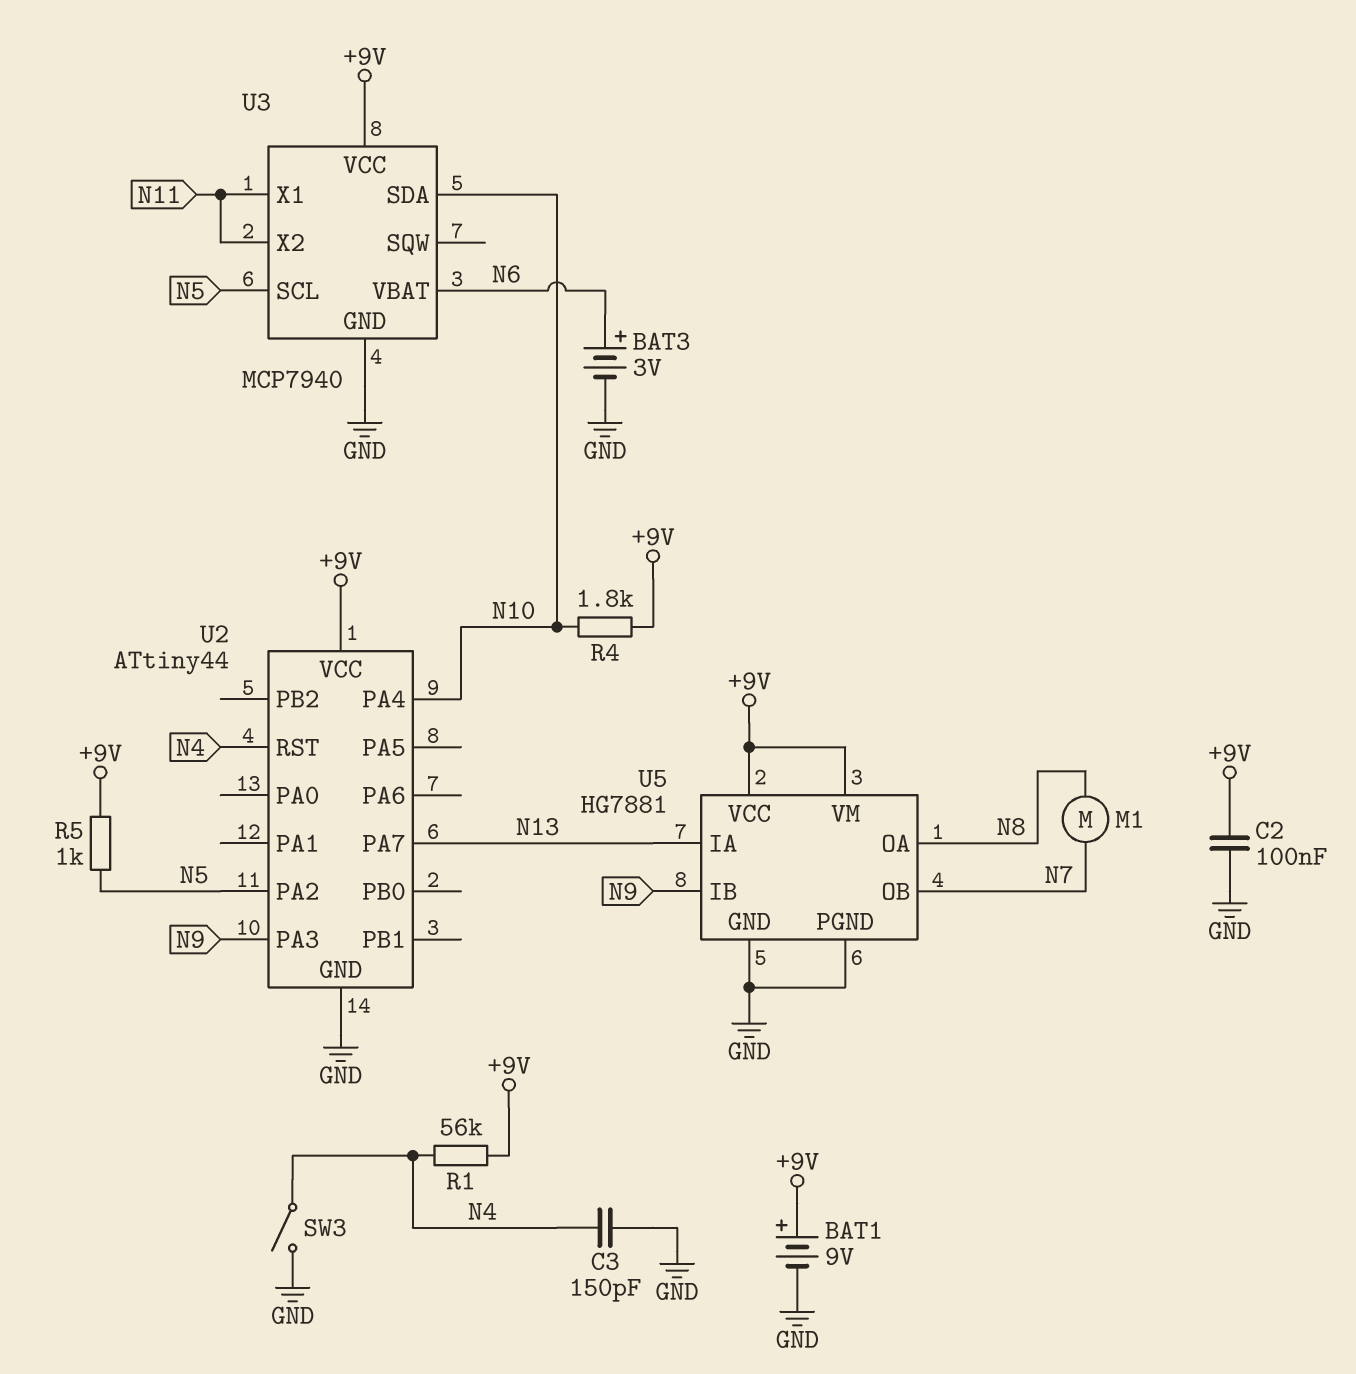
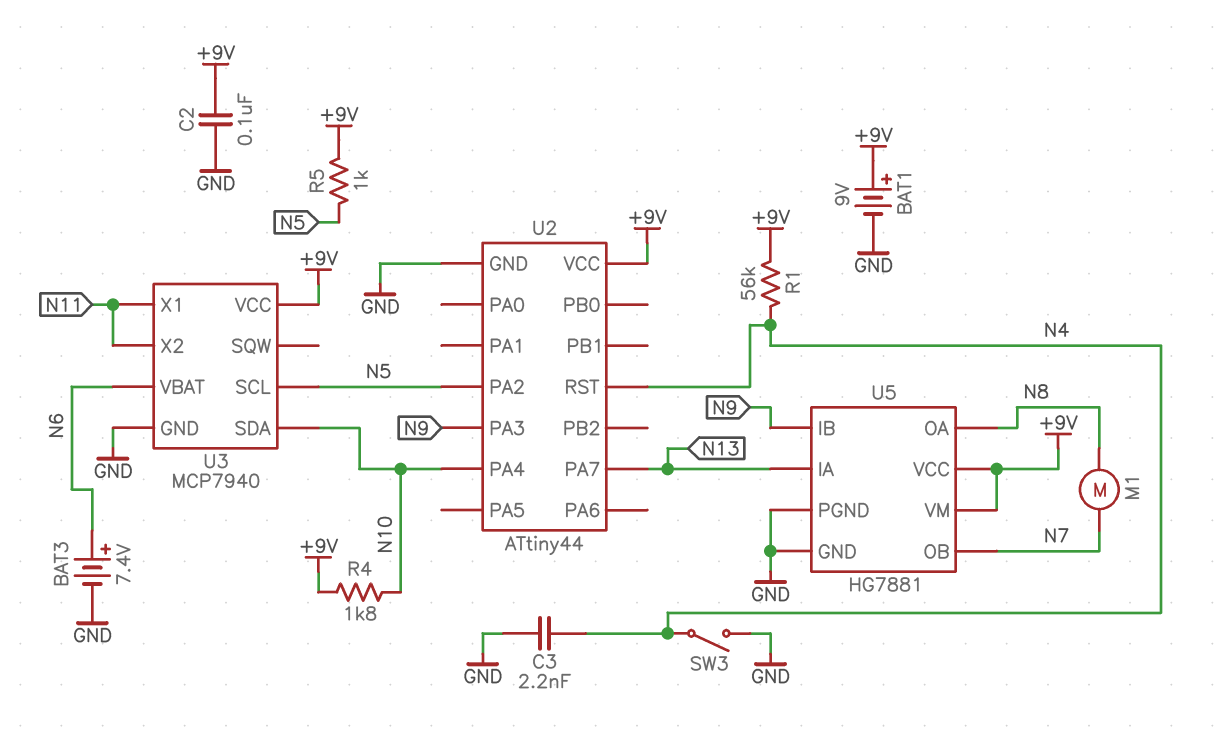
BAT3: 3V (plus N6, minus GND) -> 7.4V (plus N6, minus GND)
C3: 150pF (GND, N4) -> 2.2nF (GND, N4)

